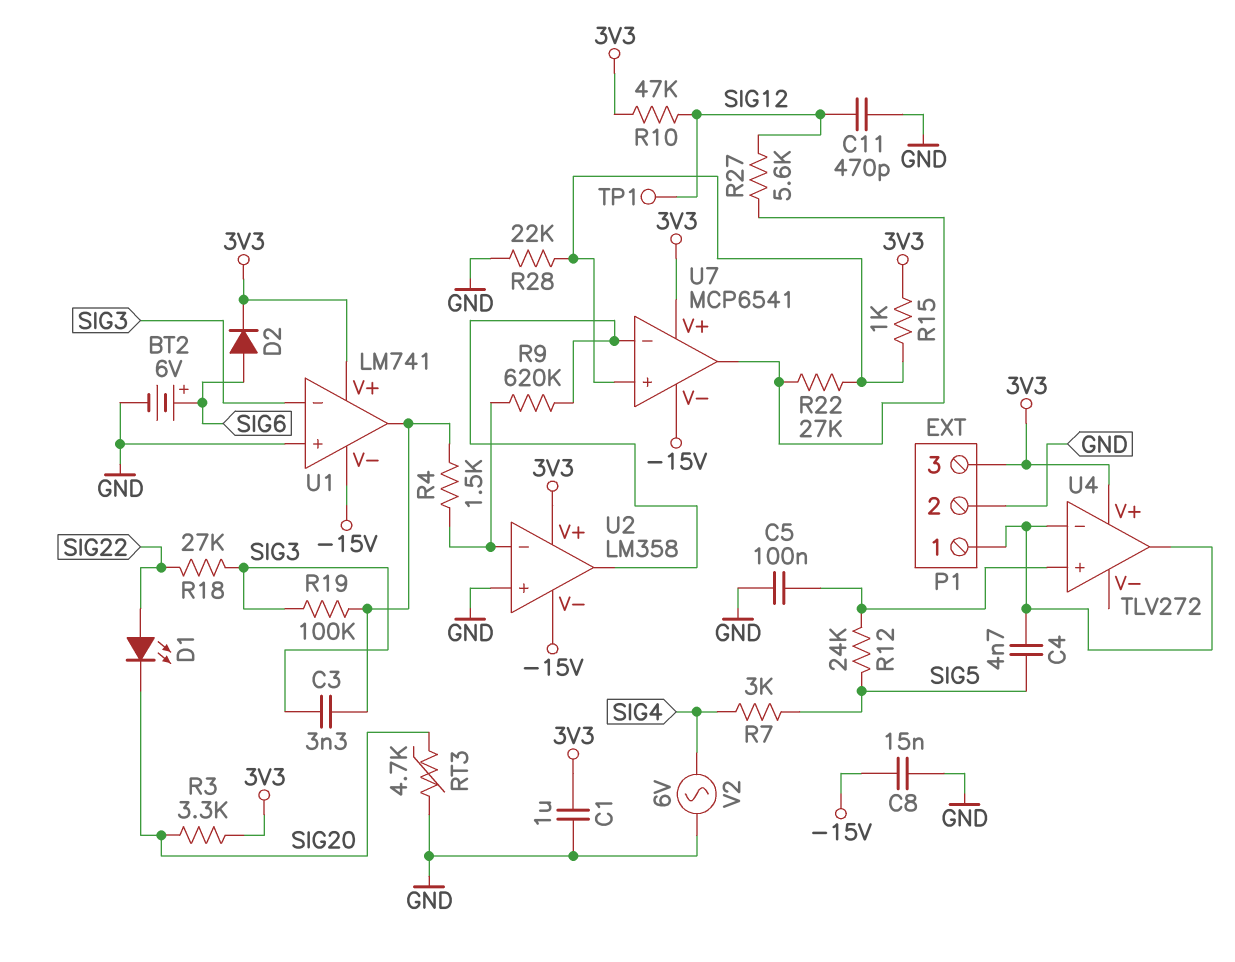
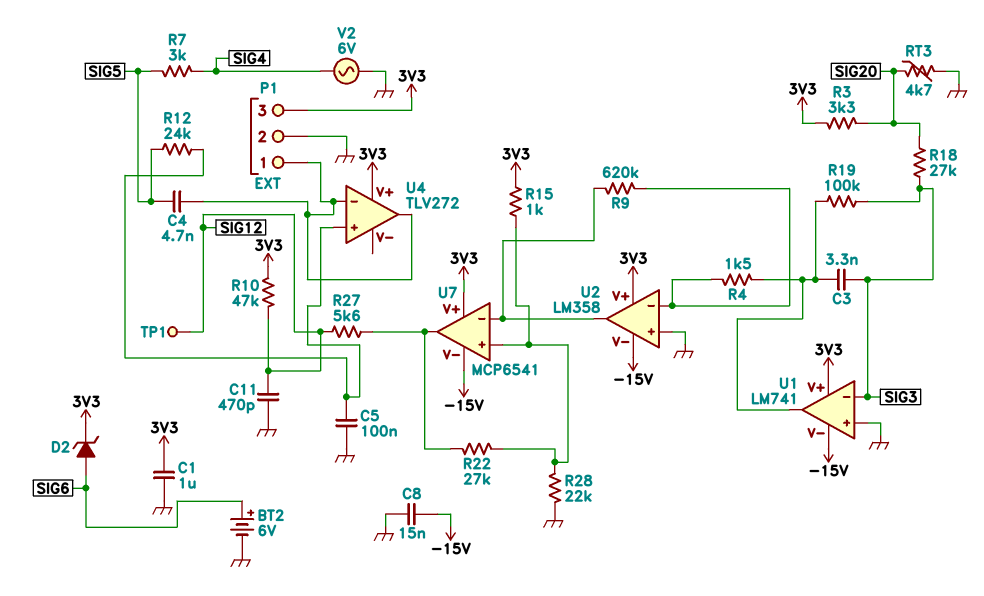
D1: LED (A SIG22, K SIG20) -> none
D2: diode (A SIG6, K 3V3) -> zener (A SIG6, K 3V3)
R18: 27k (SIG3, SIG22) -> 27k (SIG3, SIG20)

